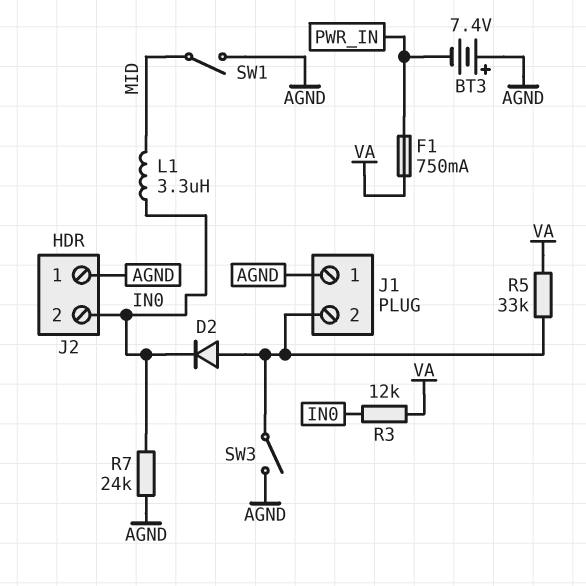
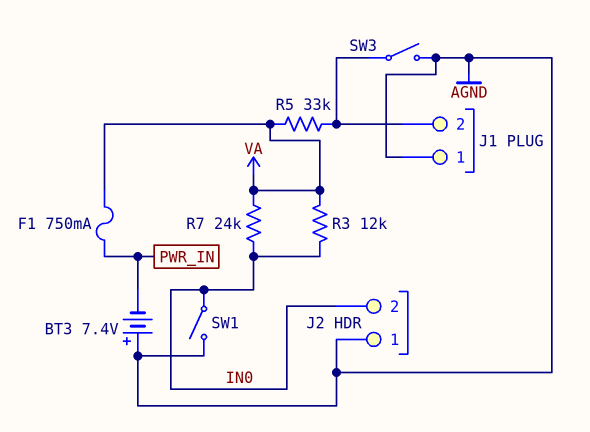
D2: diode (A J1/2, K IN0) -> none
L1: 3.3uH (IN0, MID) -> none
R7: 24k (AGND, IN0) -> 24k (IN0, VA)
SW1: switch (AGND, MID) -> switch (AGND, IN0)

